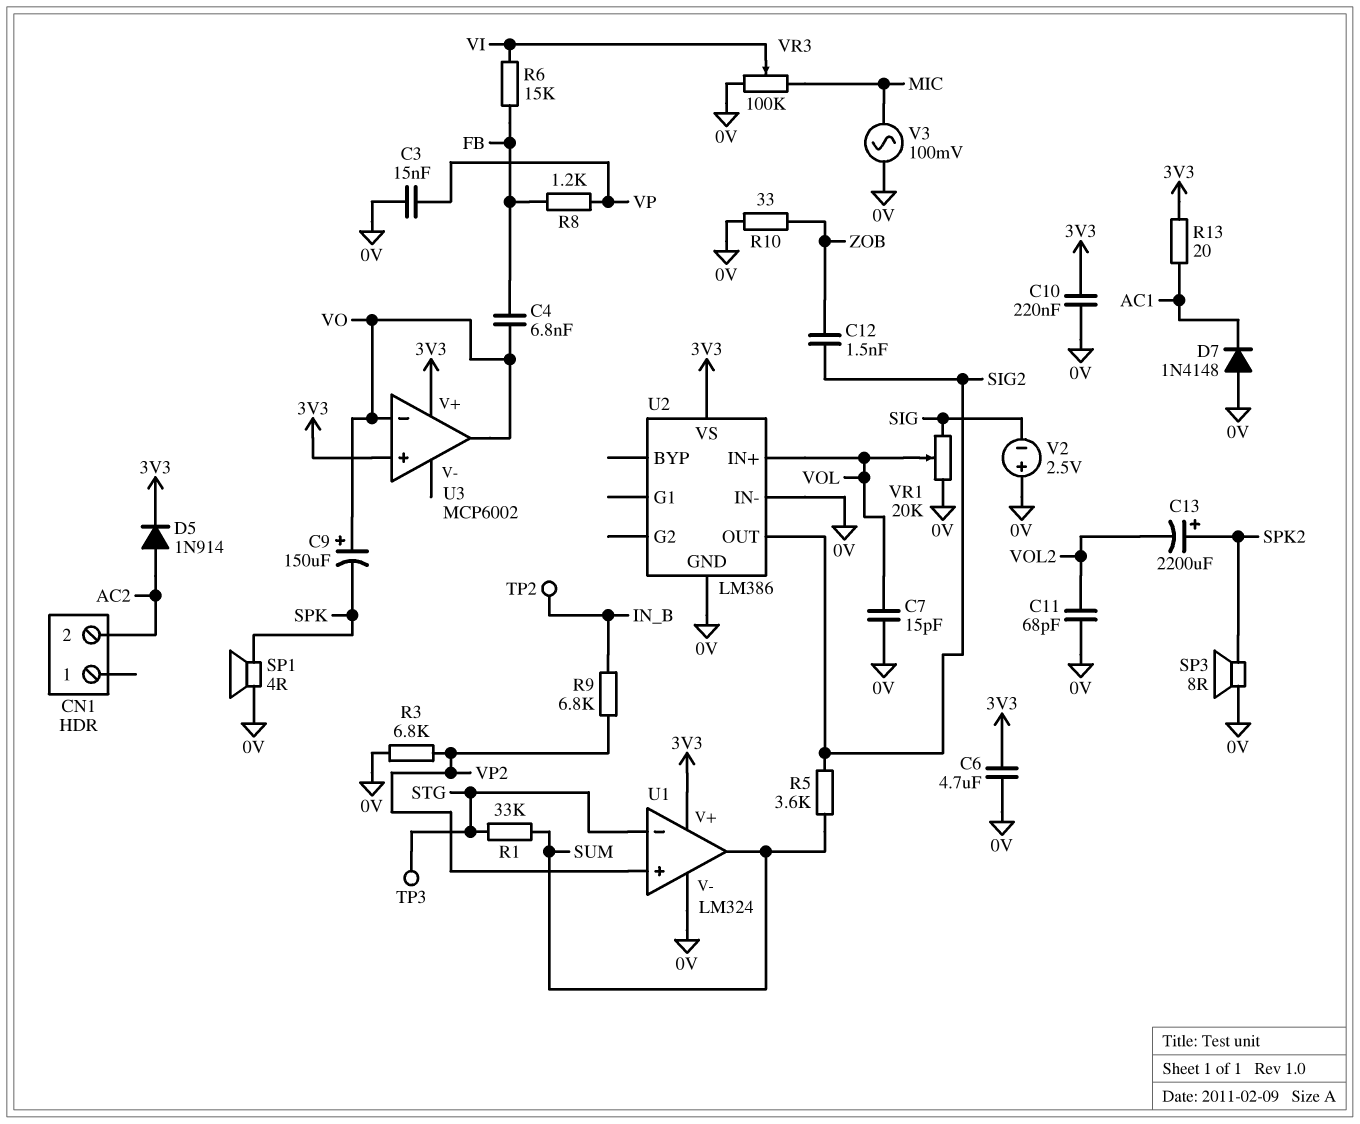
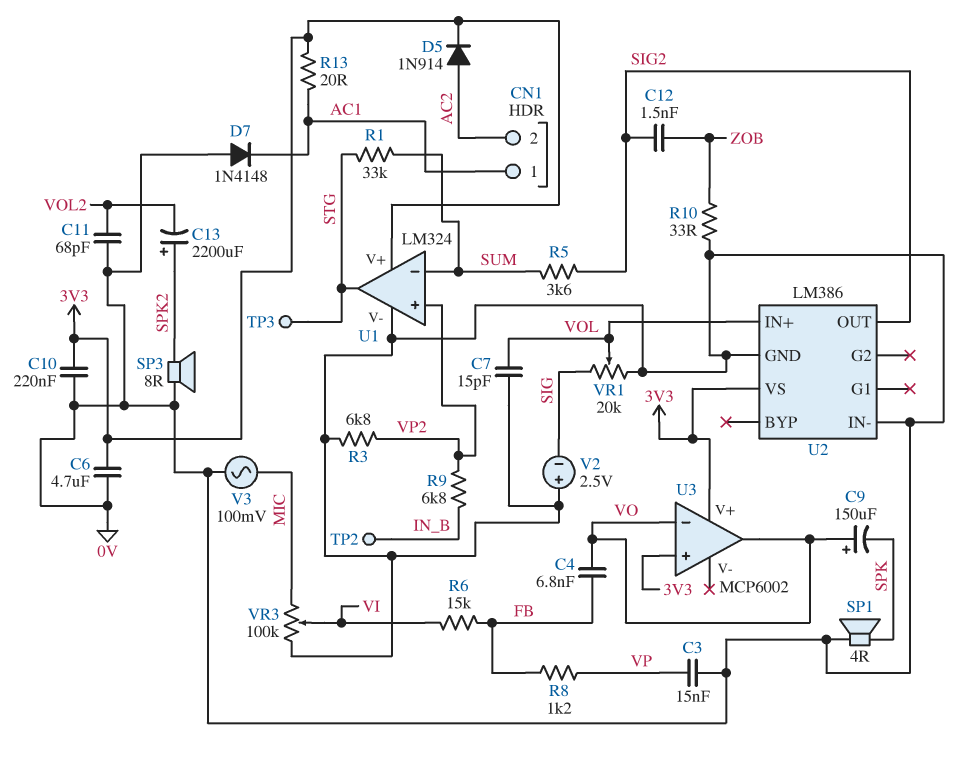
CN1 pin 1: none -> AC1
U1 pin in-: STG -> SUM
U1 pin out: SUM -> STG

